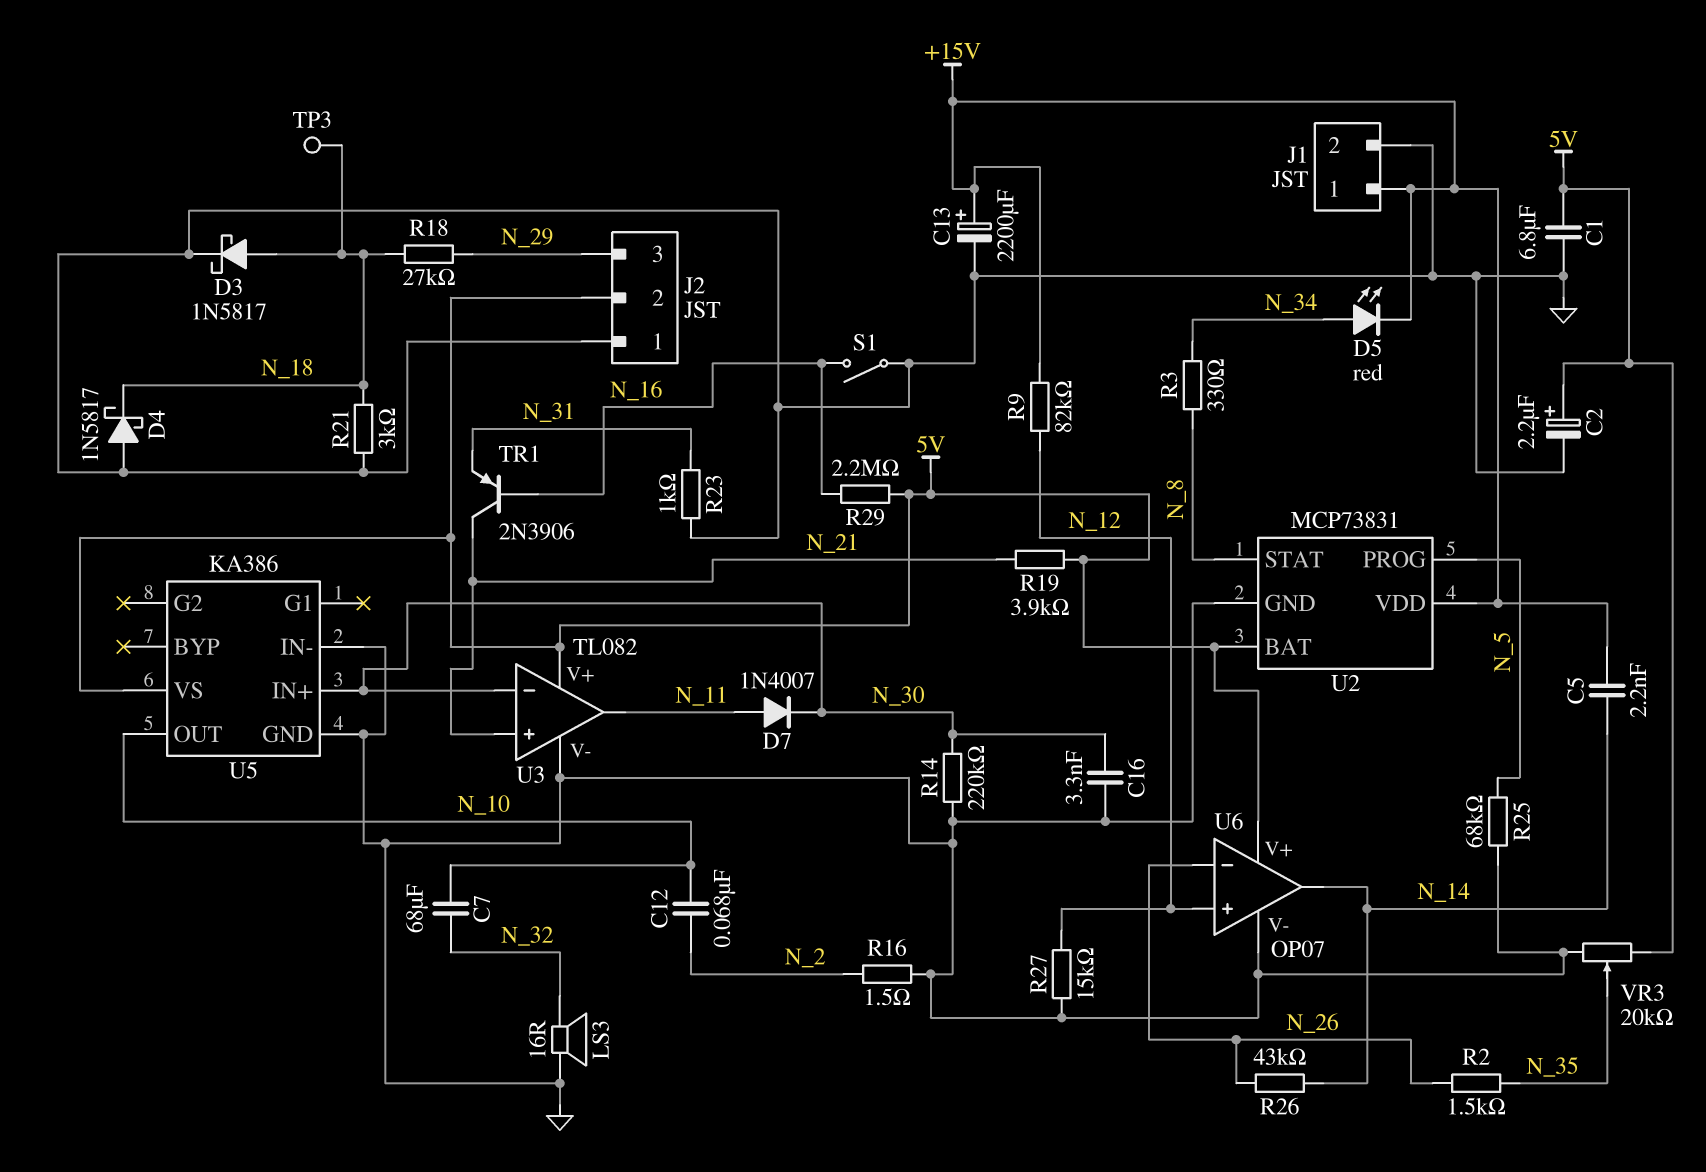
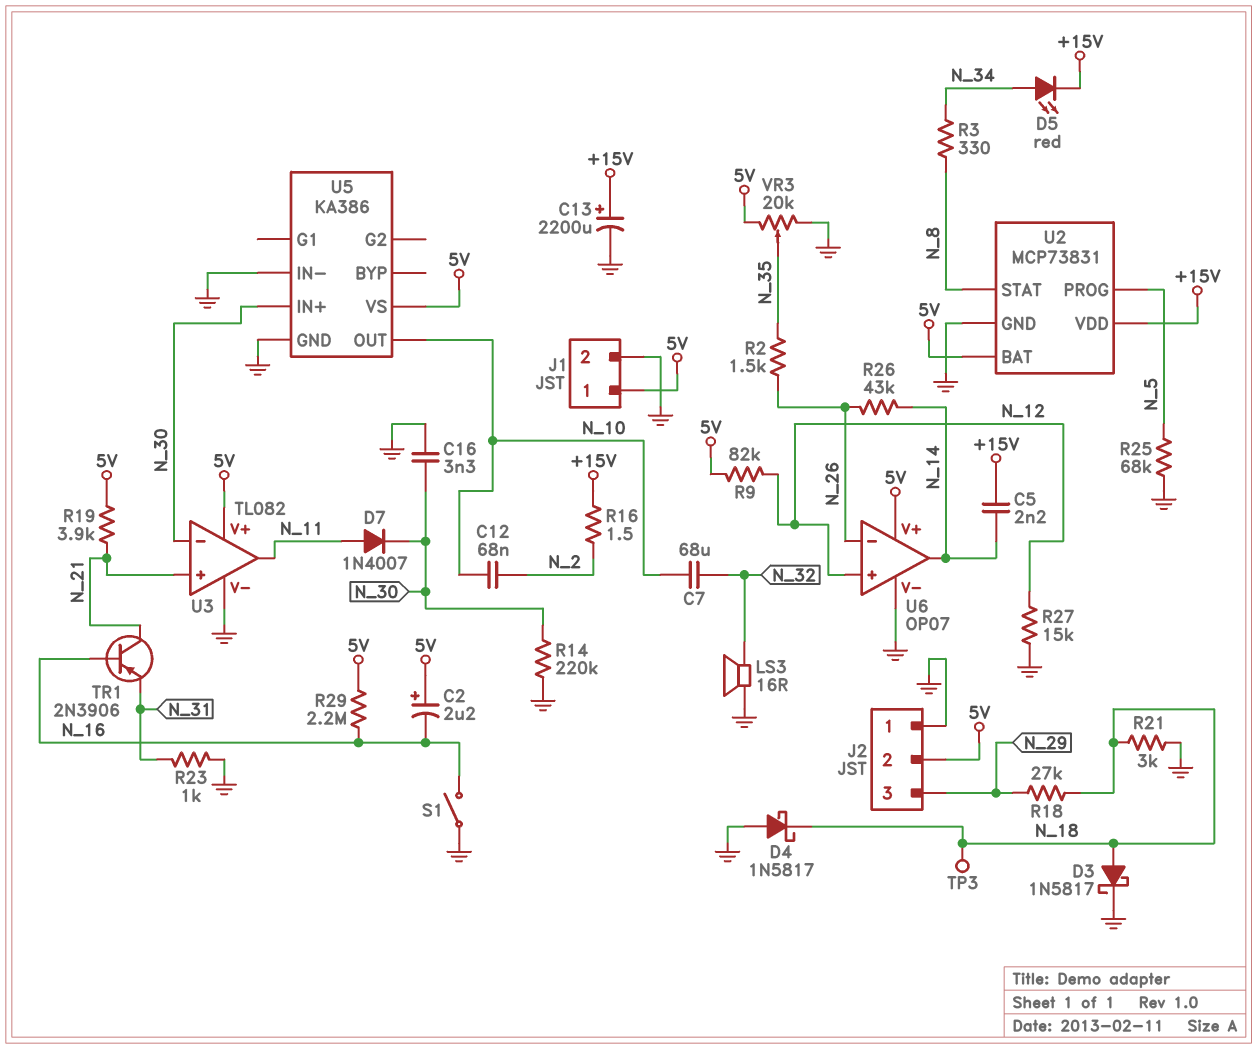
C1: 6.8uF (5V, GND) -> none
C2: 2.2uF (plus 5V, minus GND) -> 2.2uF (plus 5V, minus N_16)
J1 pin 1: +15V -> 5V
R9: 82k (+15V, N_12) -> 82k (5V, N_12)
R16: 1.5 (GND, N_2) -> 1.5 (+15V, N_2)

